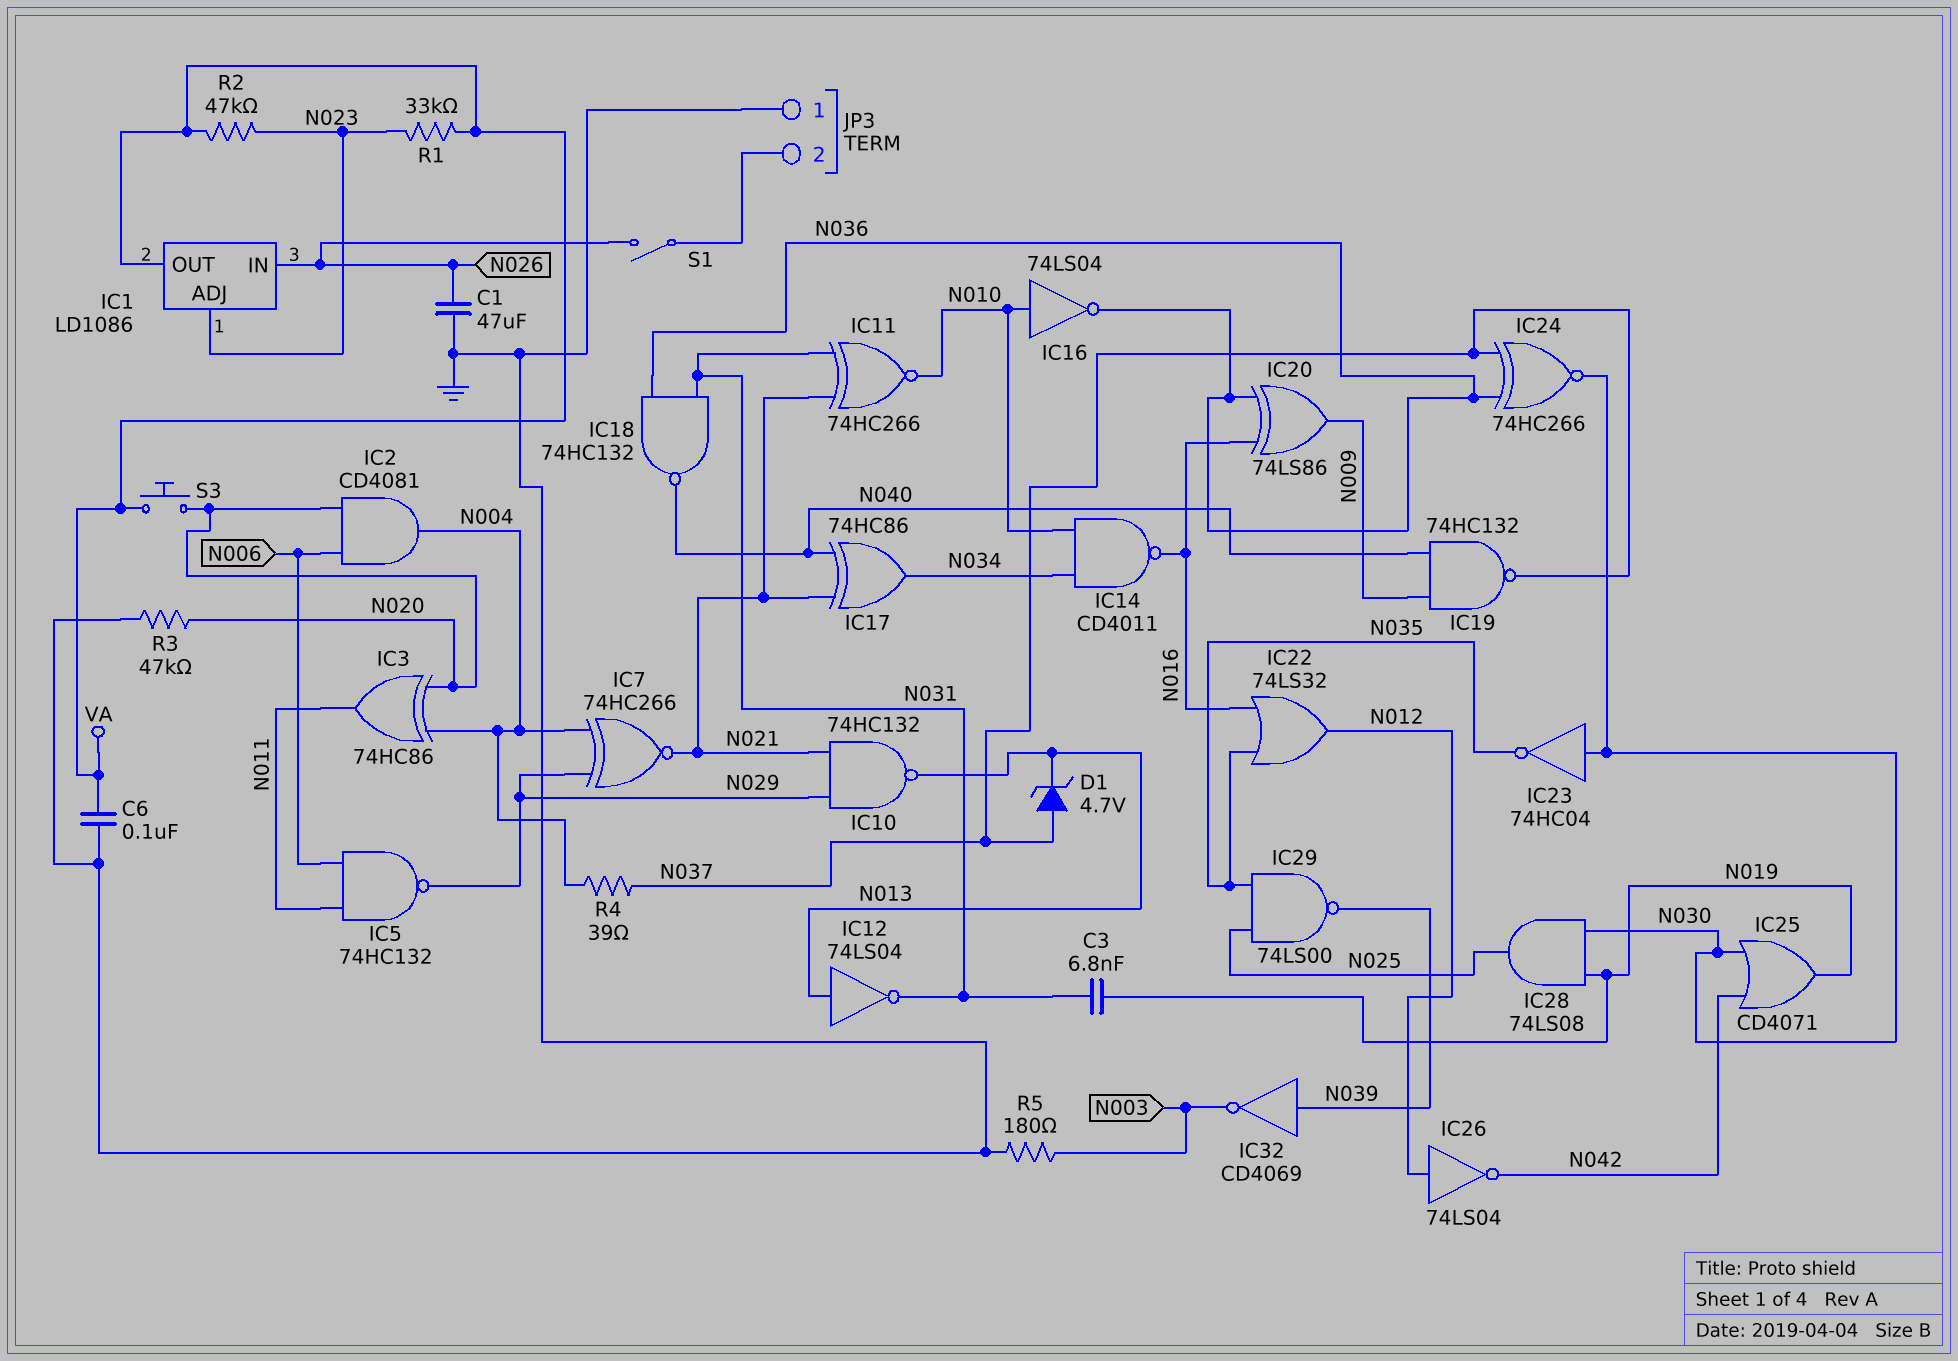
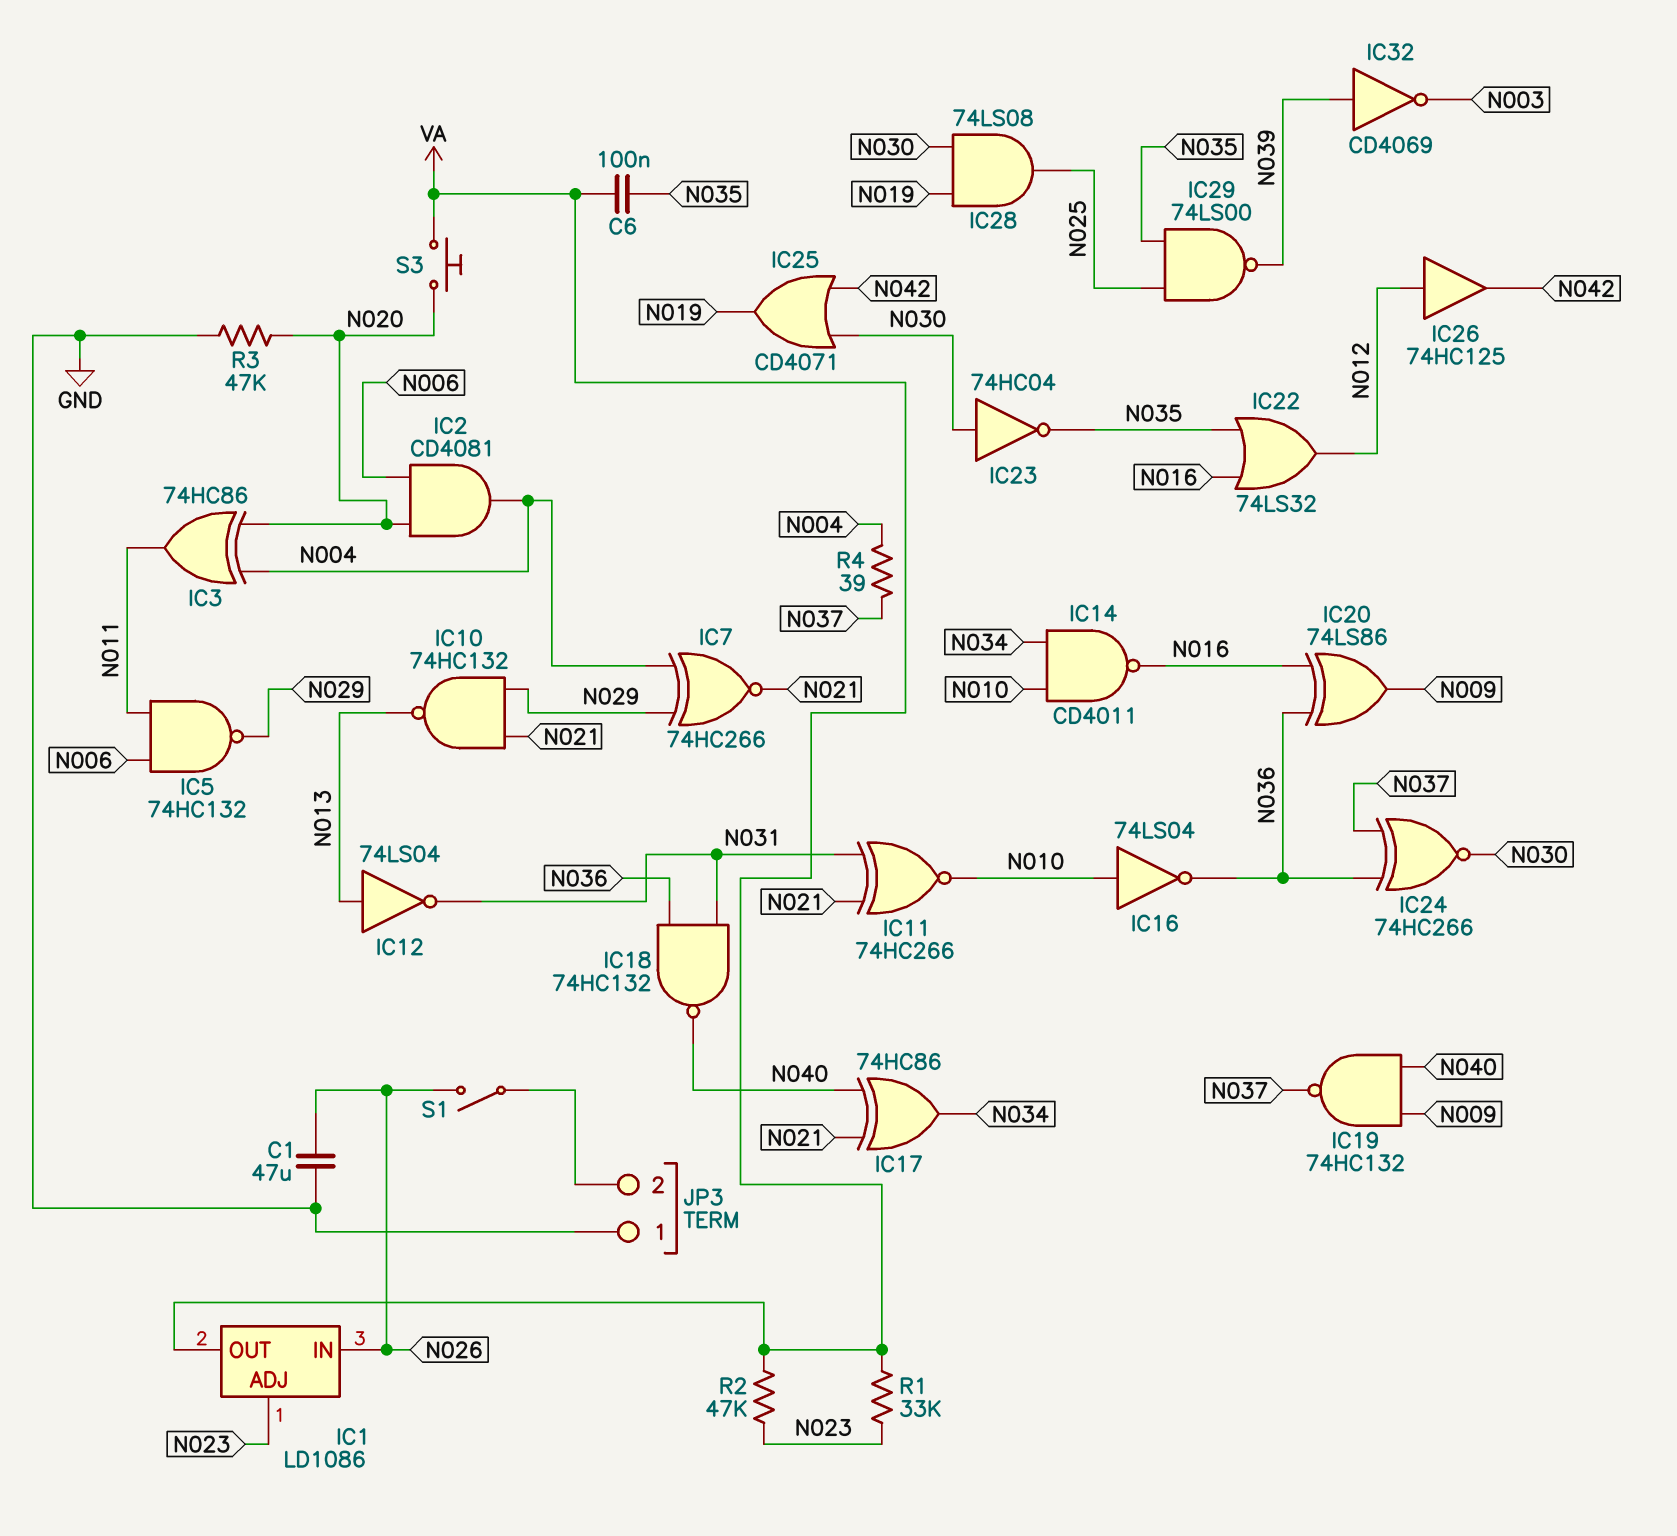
C3: 6.8nF (N019, N031) -> none
C6: 100nF (GND, VA) -> 100nF (N035, VA)
D1: zener 4.7V (A N037, K N013) -> none
IC26: NOT 74LS04 (in N012, out N042) -> buffer 74HC125 (in N012, out N042)
R5: 180 (GND, N003) -> none

